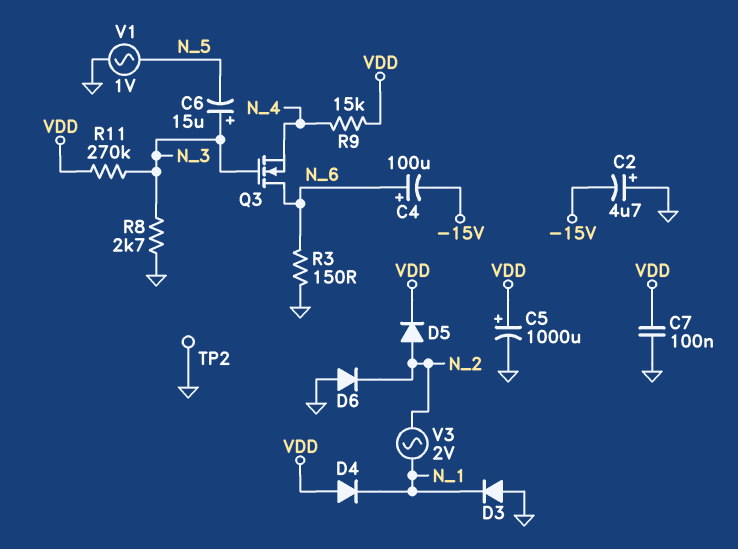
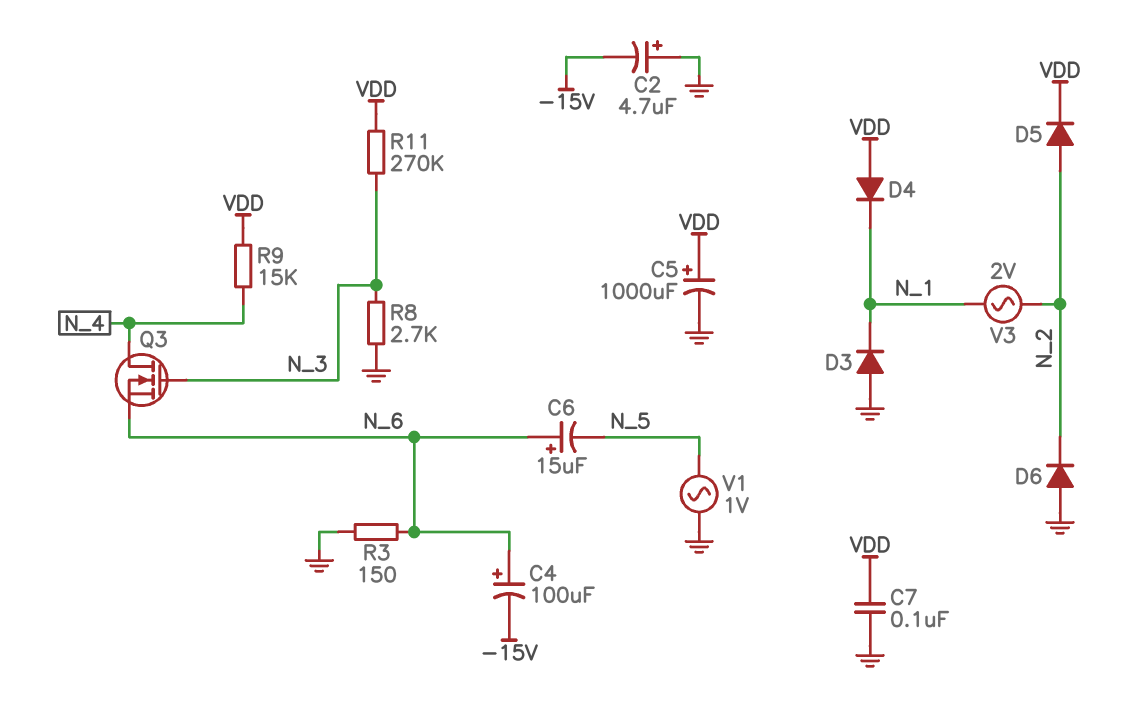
C6: 15uF (plus N_3, minus N_5) -> 15uF (plus N_6, minus N_5)
Q3: NMOS (G N_3, D N_6, S N_4) -> NMOS (G N_3, D N_4, S N_6)
TP2: test point (GND) -> none

